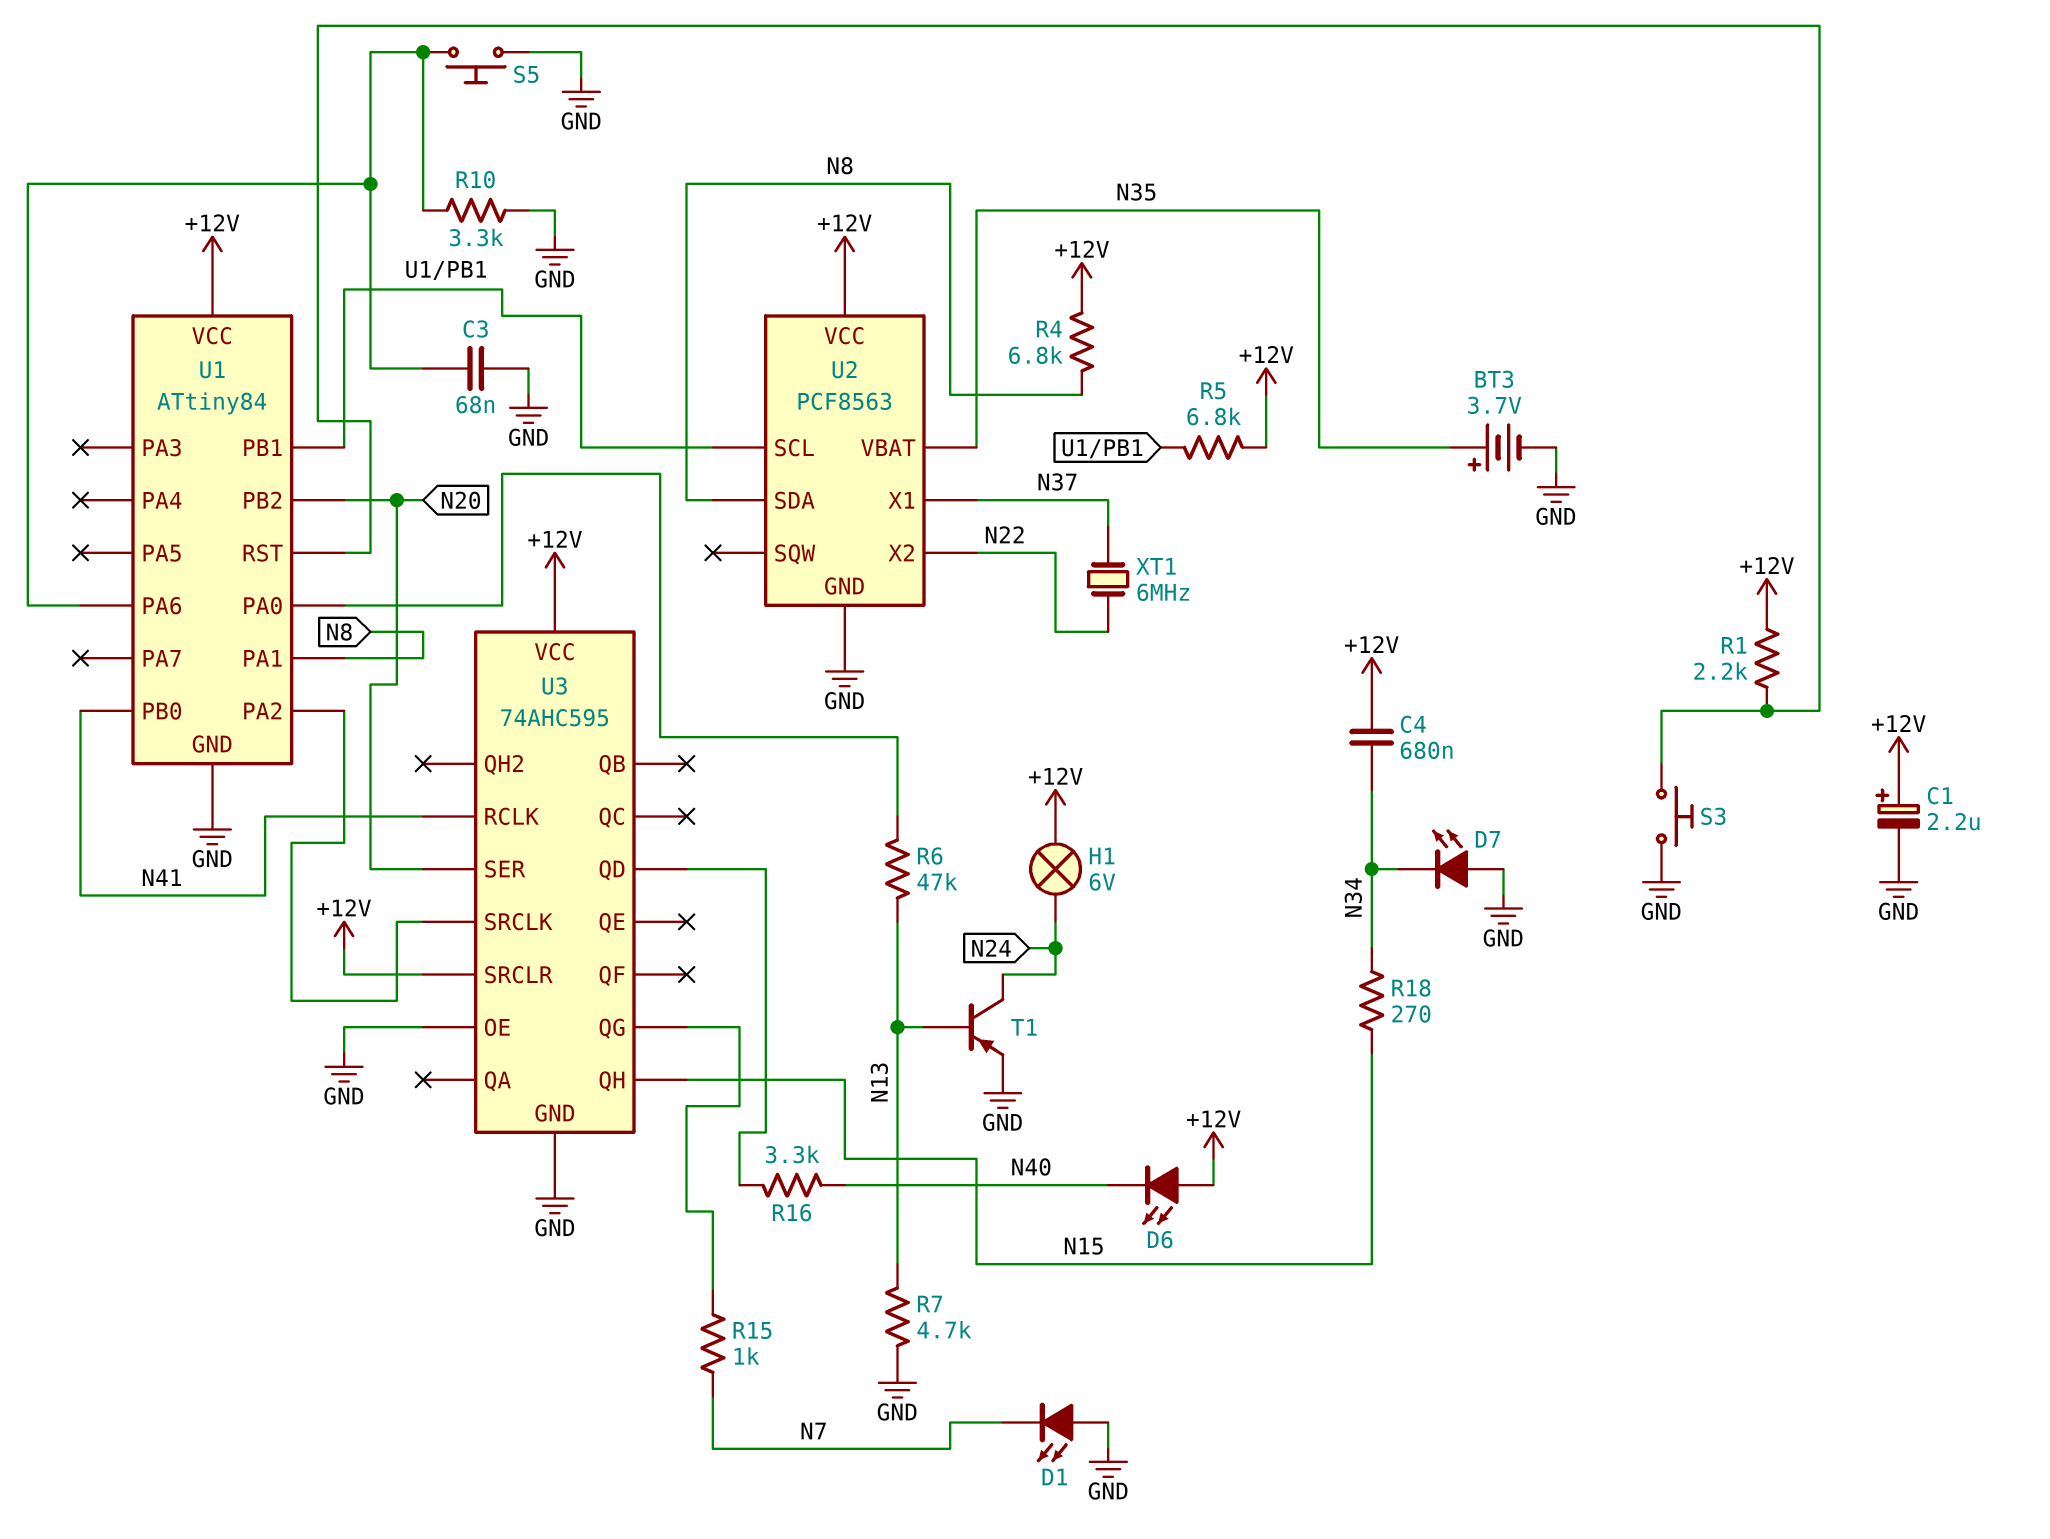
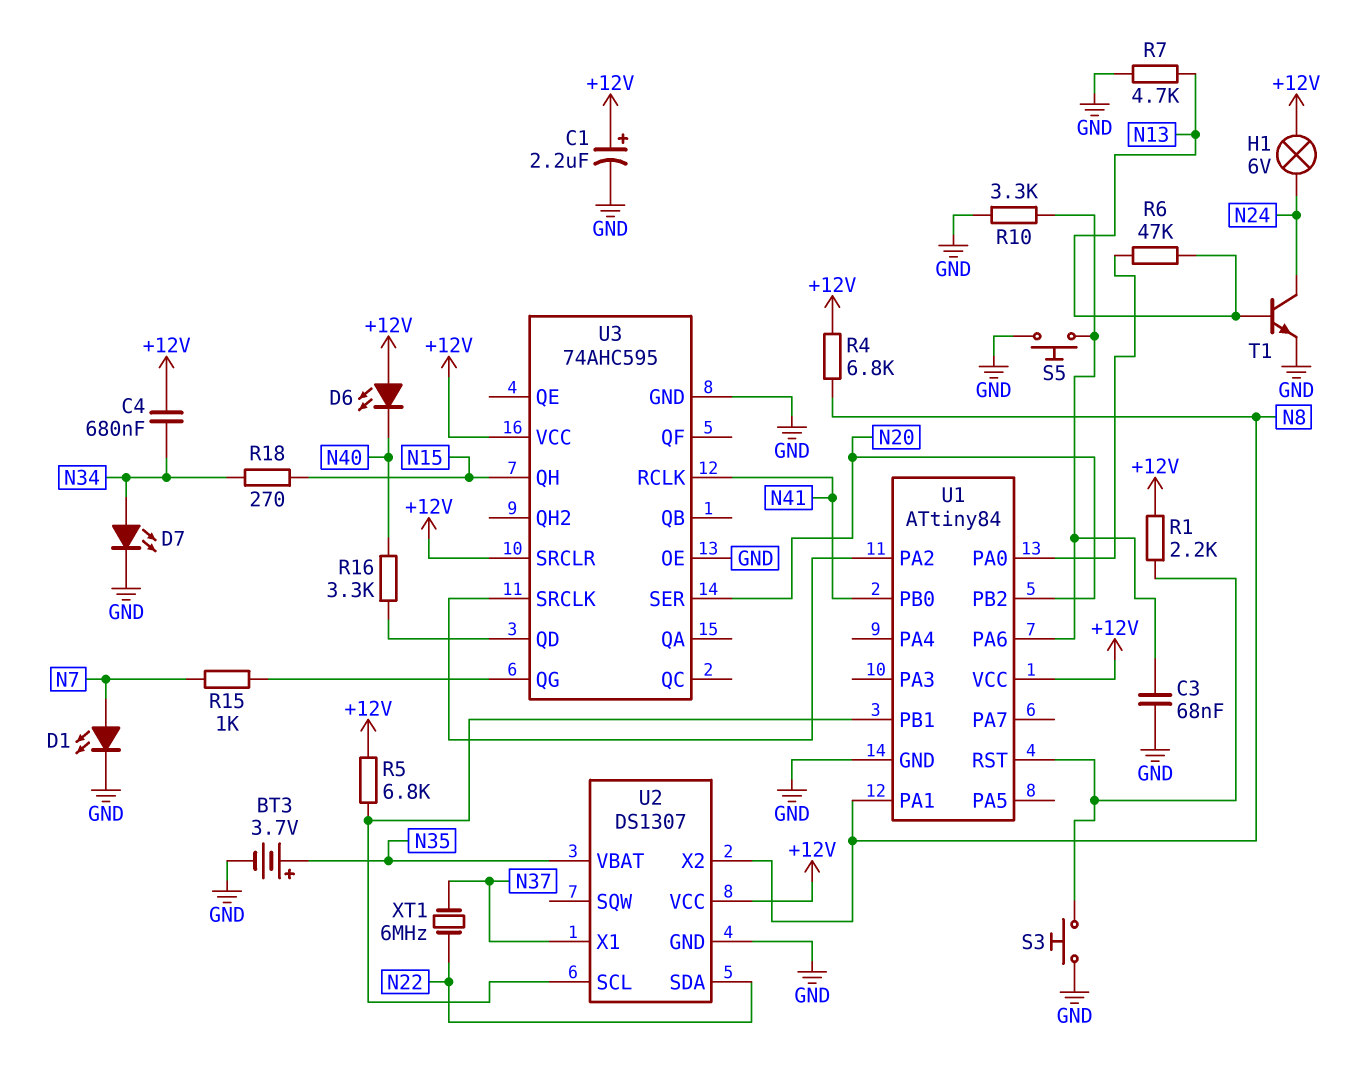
D1: LED (A GND, K N7) -> LED (A N7, K GND)
D7: LED (A GND, K N34) -> LED (A N34, K GND)
T1: PNP (B N13, C N24, E GND) -> NPN (B N13, C N24, E GND)
U2: PCF8563 -> DS1307
U2 pin SDA: N8 -> N22
U2 pin X2: N22 -> N8

